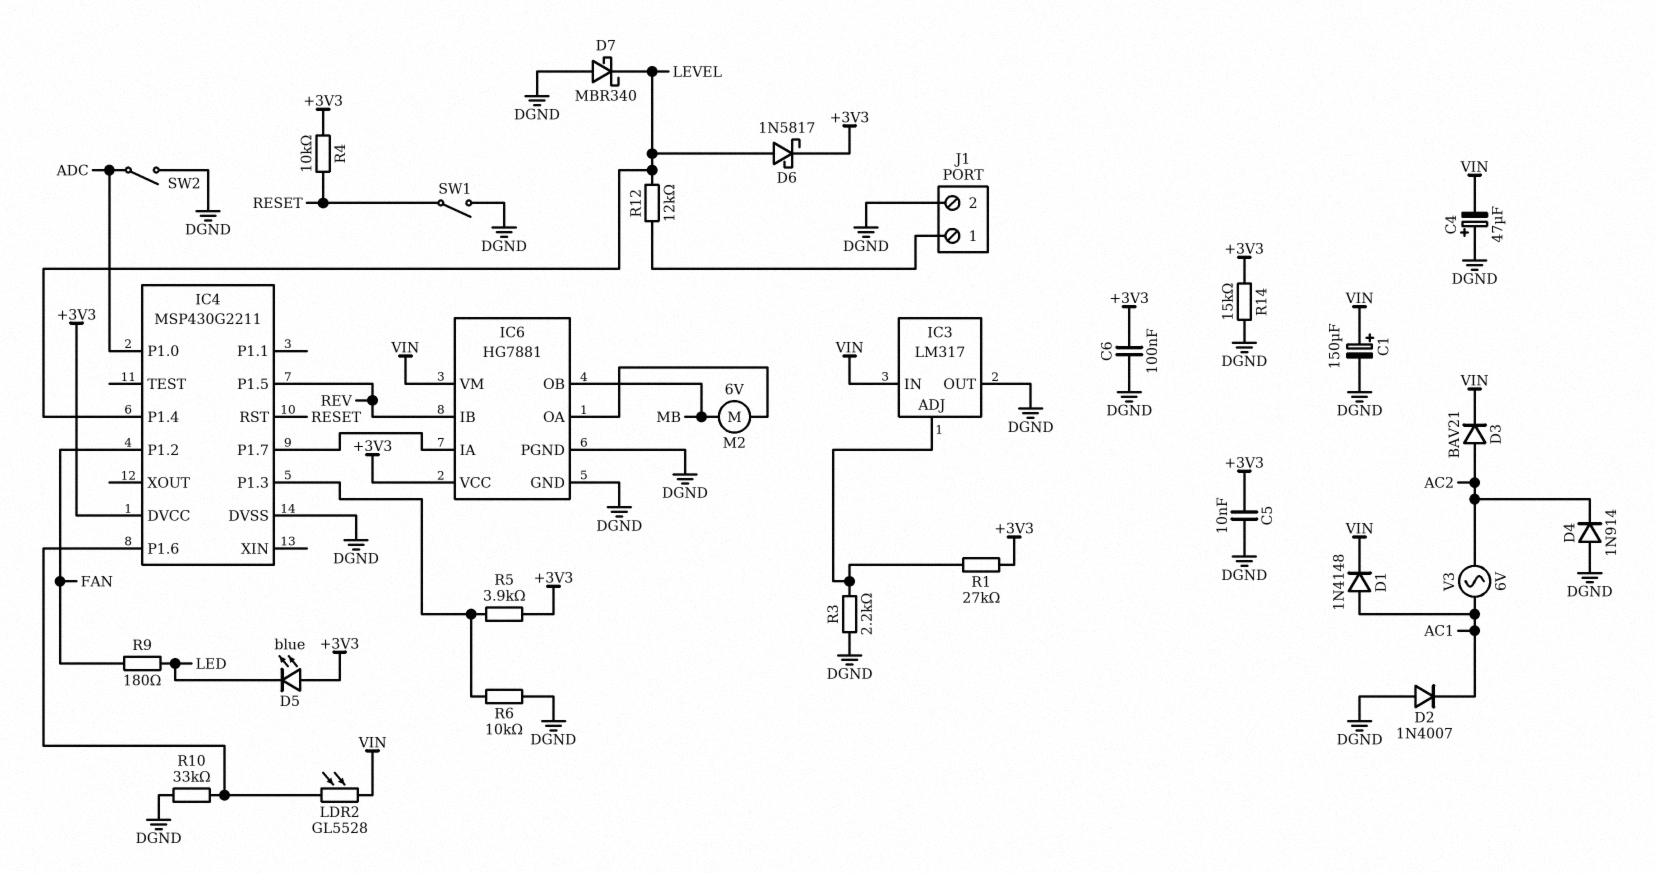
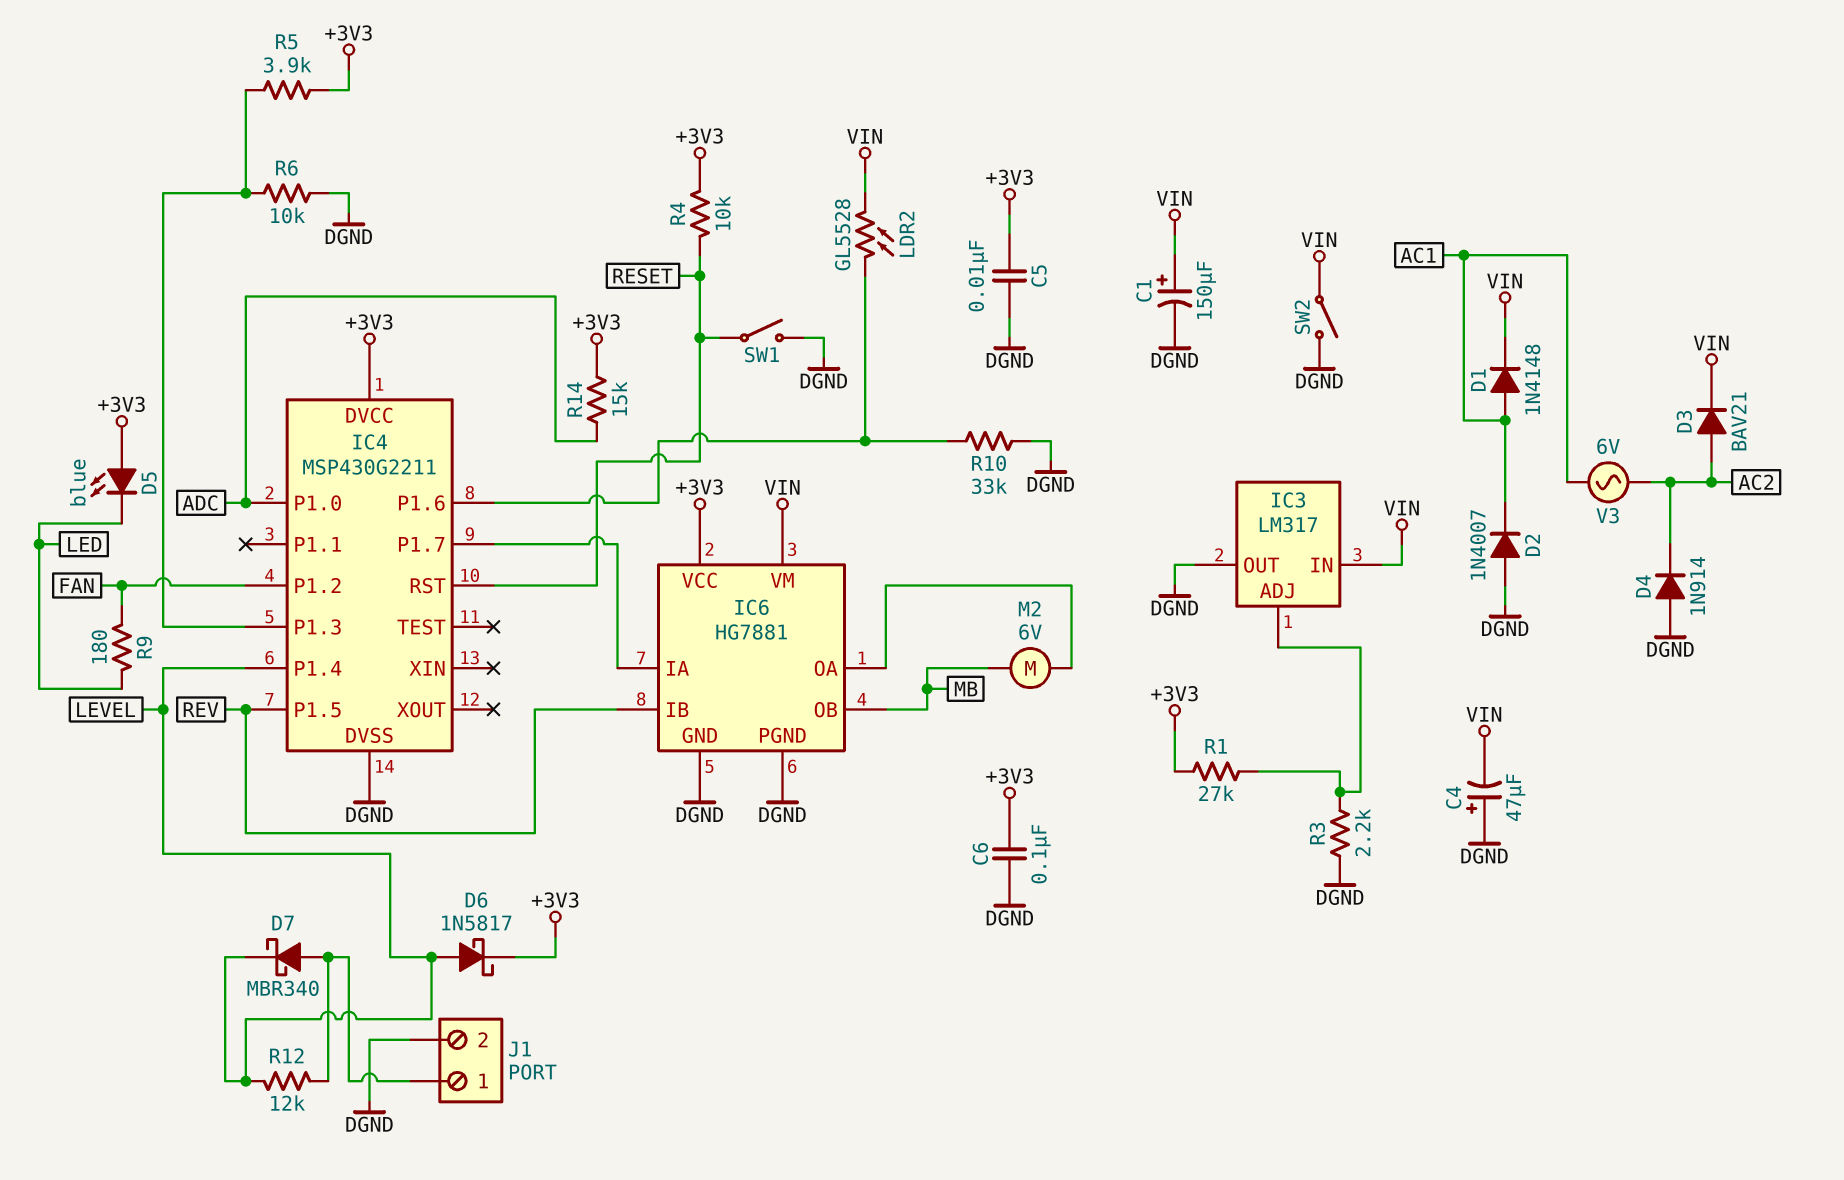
D7: schottky MBR340 (A DGND, K LEVEL) -> schottky MBR340 (A J1/1, K LEVEL)
R14: 15k (+3V3, DGND) -> 15k (+3V3, ADC)
SW2: switch (ADC, DGND) -> switch (DGND, VIN)

